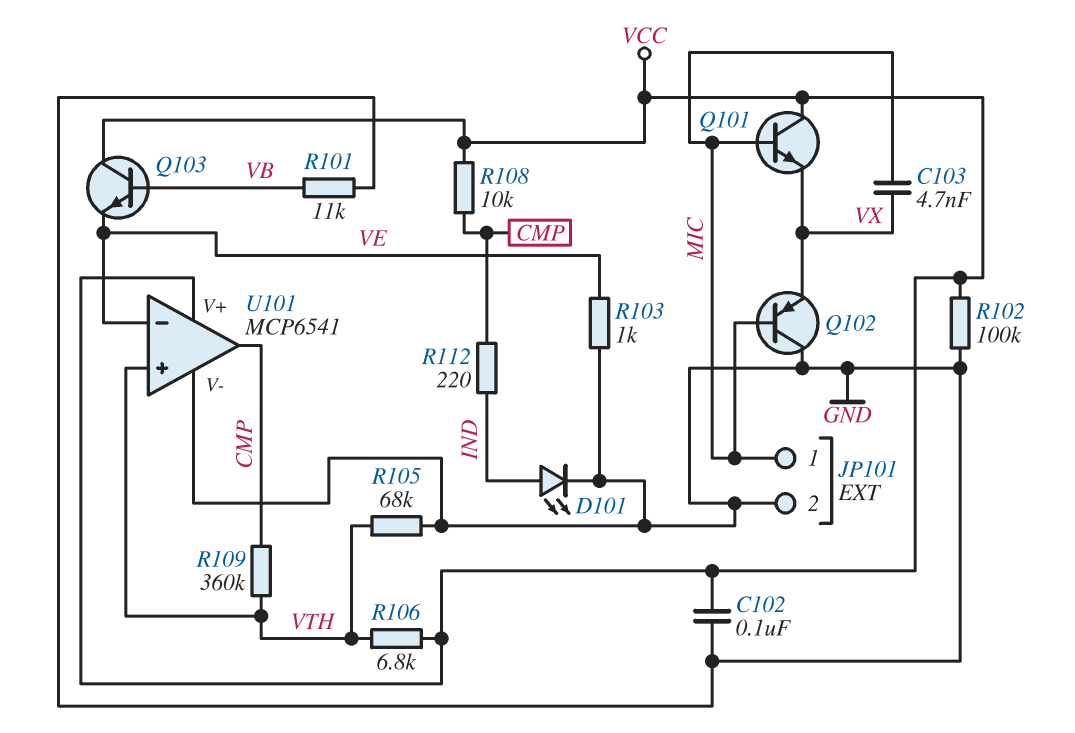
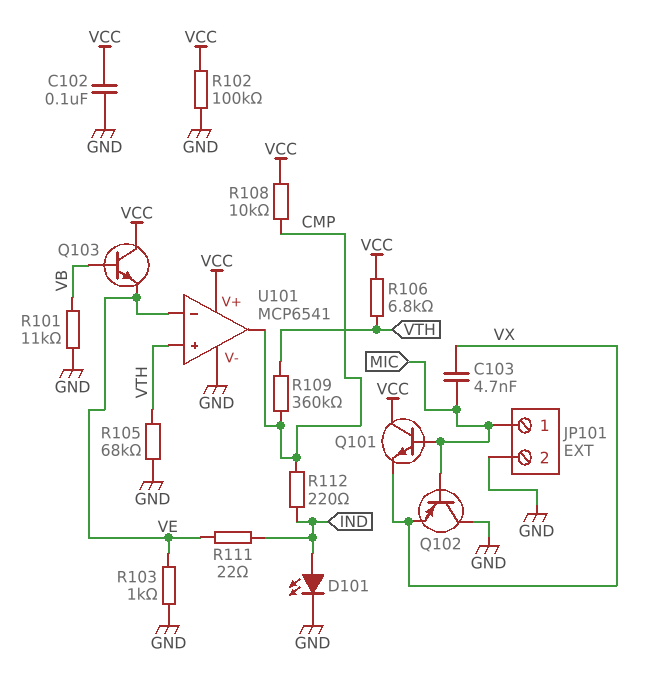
R111: none -> 22 (IND, VE)

